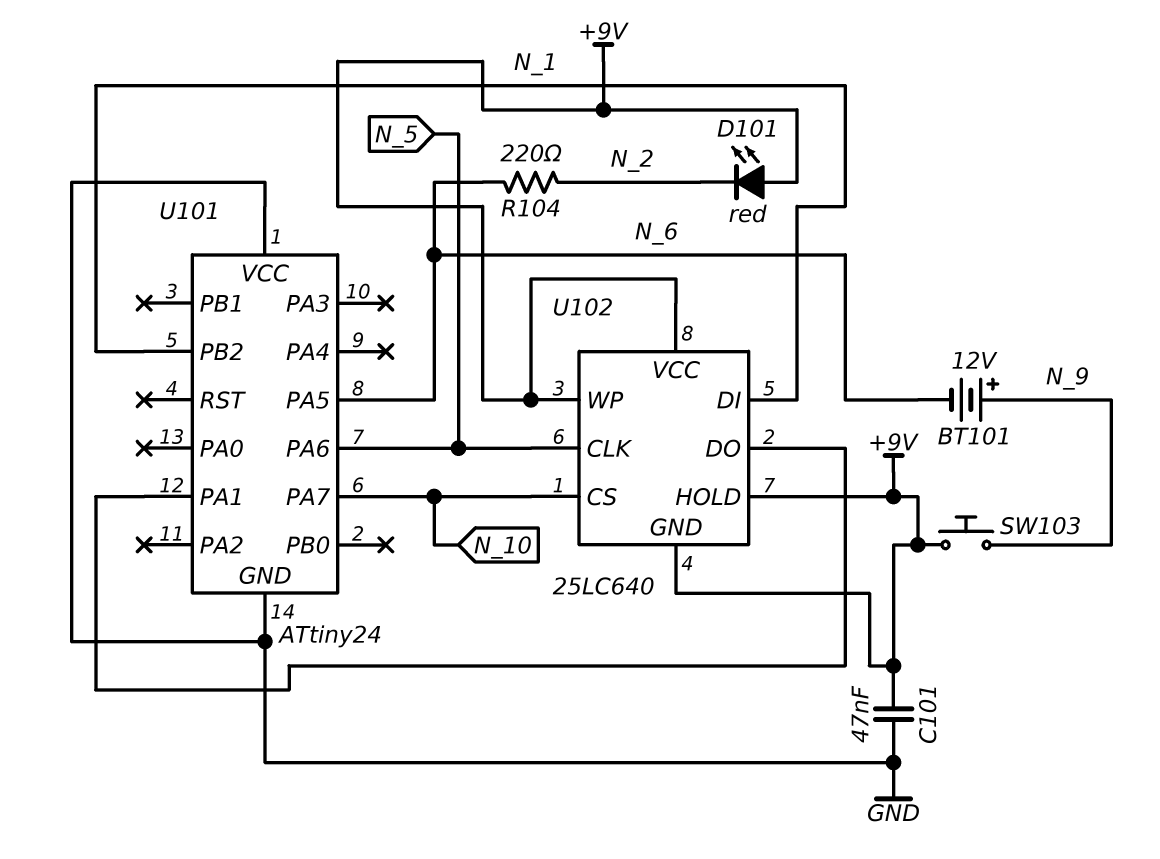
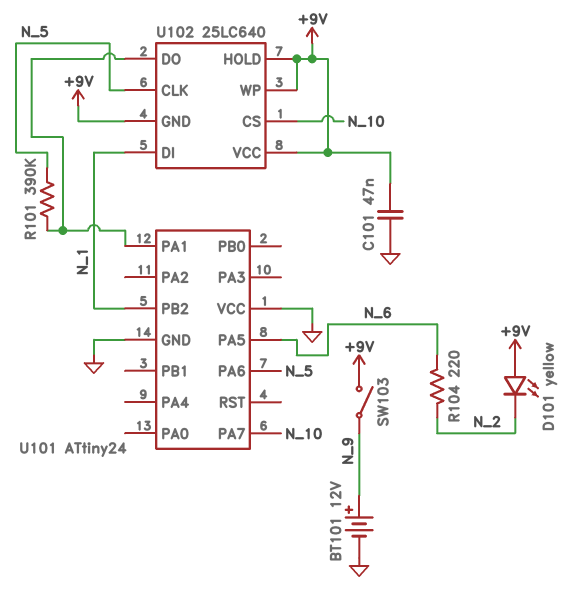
BT101: 12V (plus N_9, minus N_6) -> 12V (plus N_9, minus GND)
D101: LED red (A +9V, K N_2) -> LED yellow (A +9V, K N_2)
R101: none -> 390k (N_5, U101/PA1)
SW103: button (+9V, N_9) -> switch (+9V, N_9)

